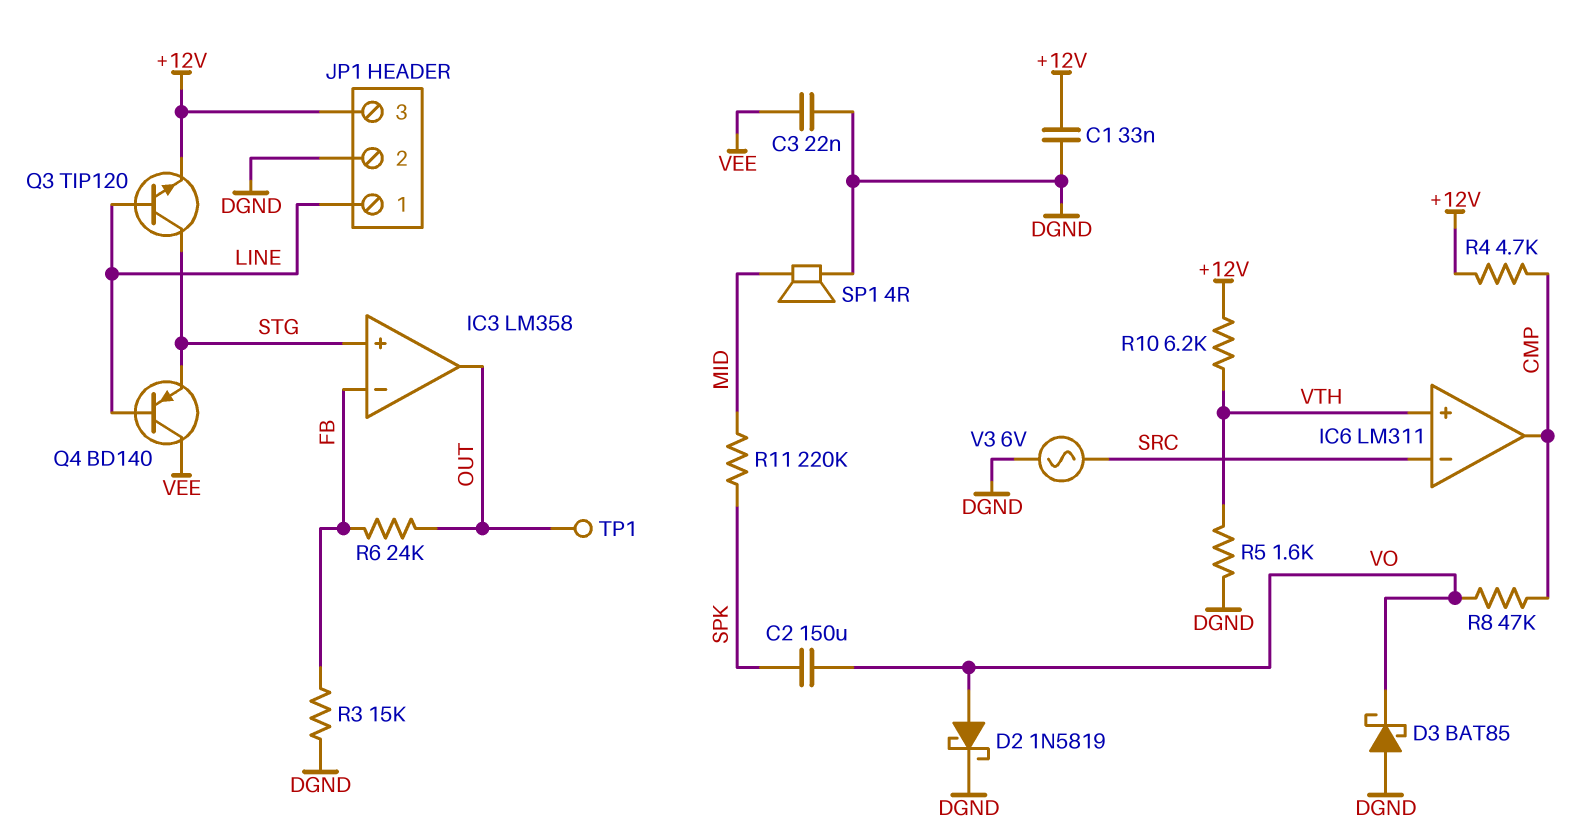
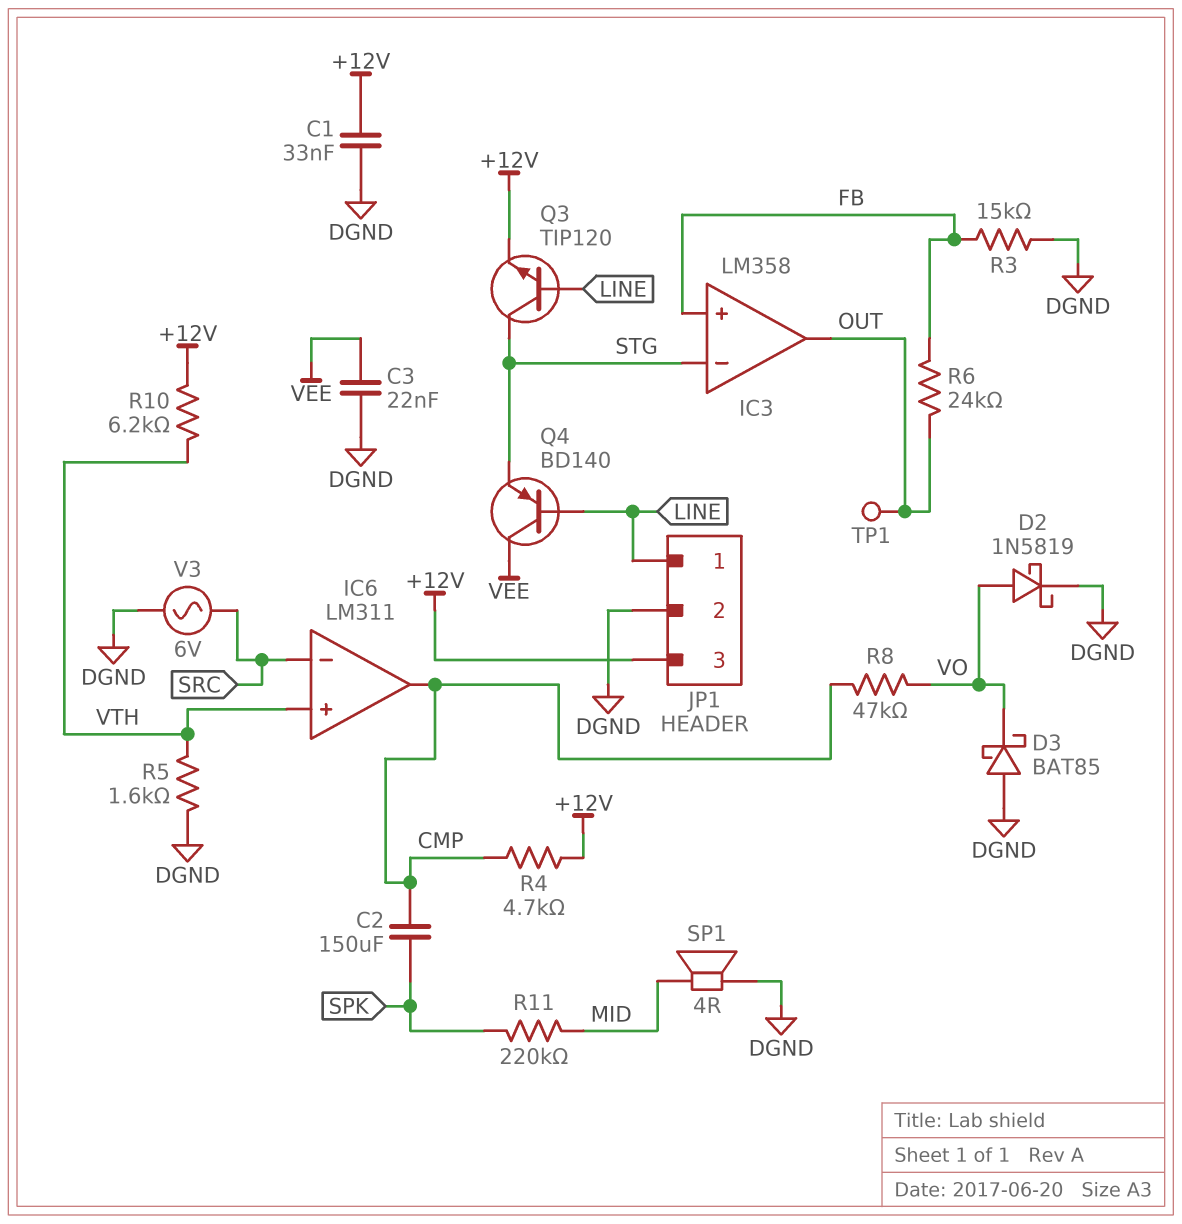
C2: 150uF (SPK, VO) -> 150uF (CMP, SPK)
IC3 pin in+: STG -> FB
IC3 pin in-: FB -> STG

